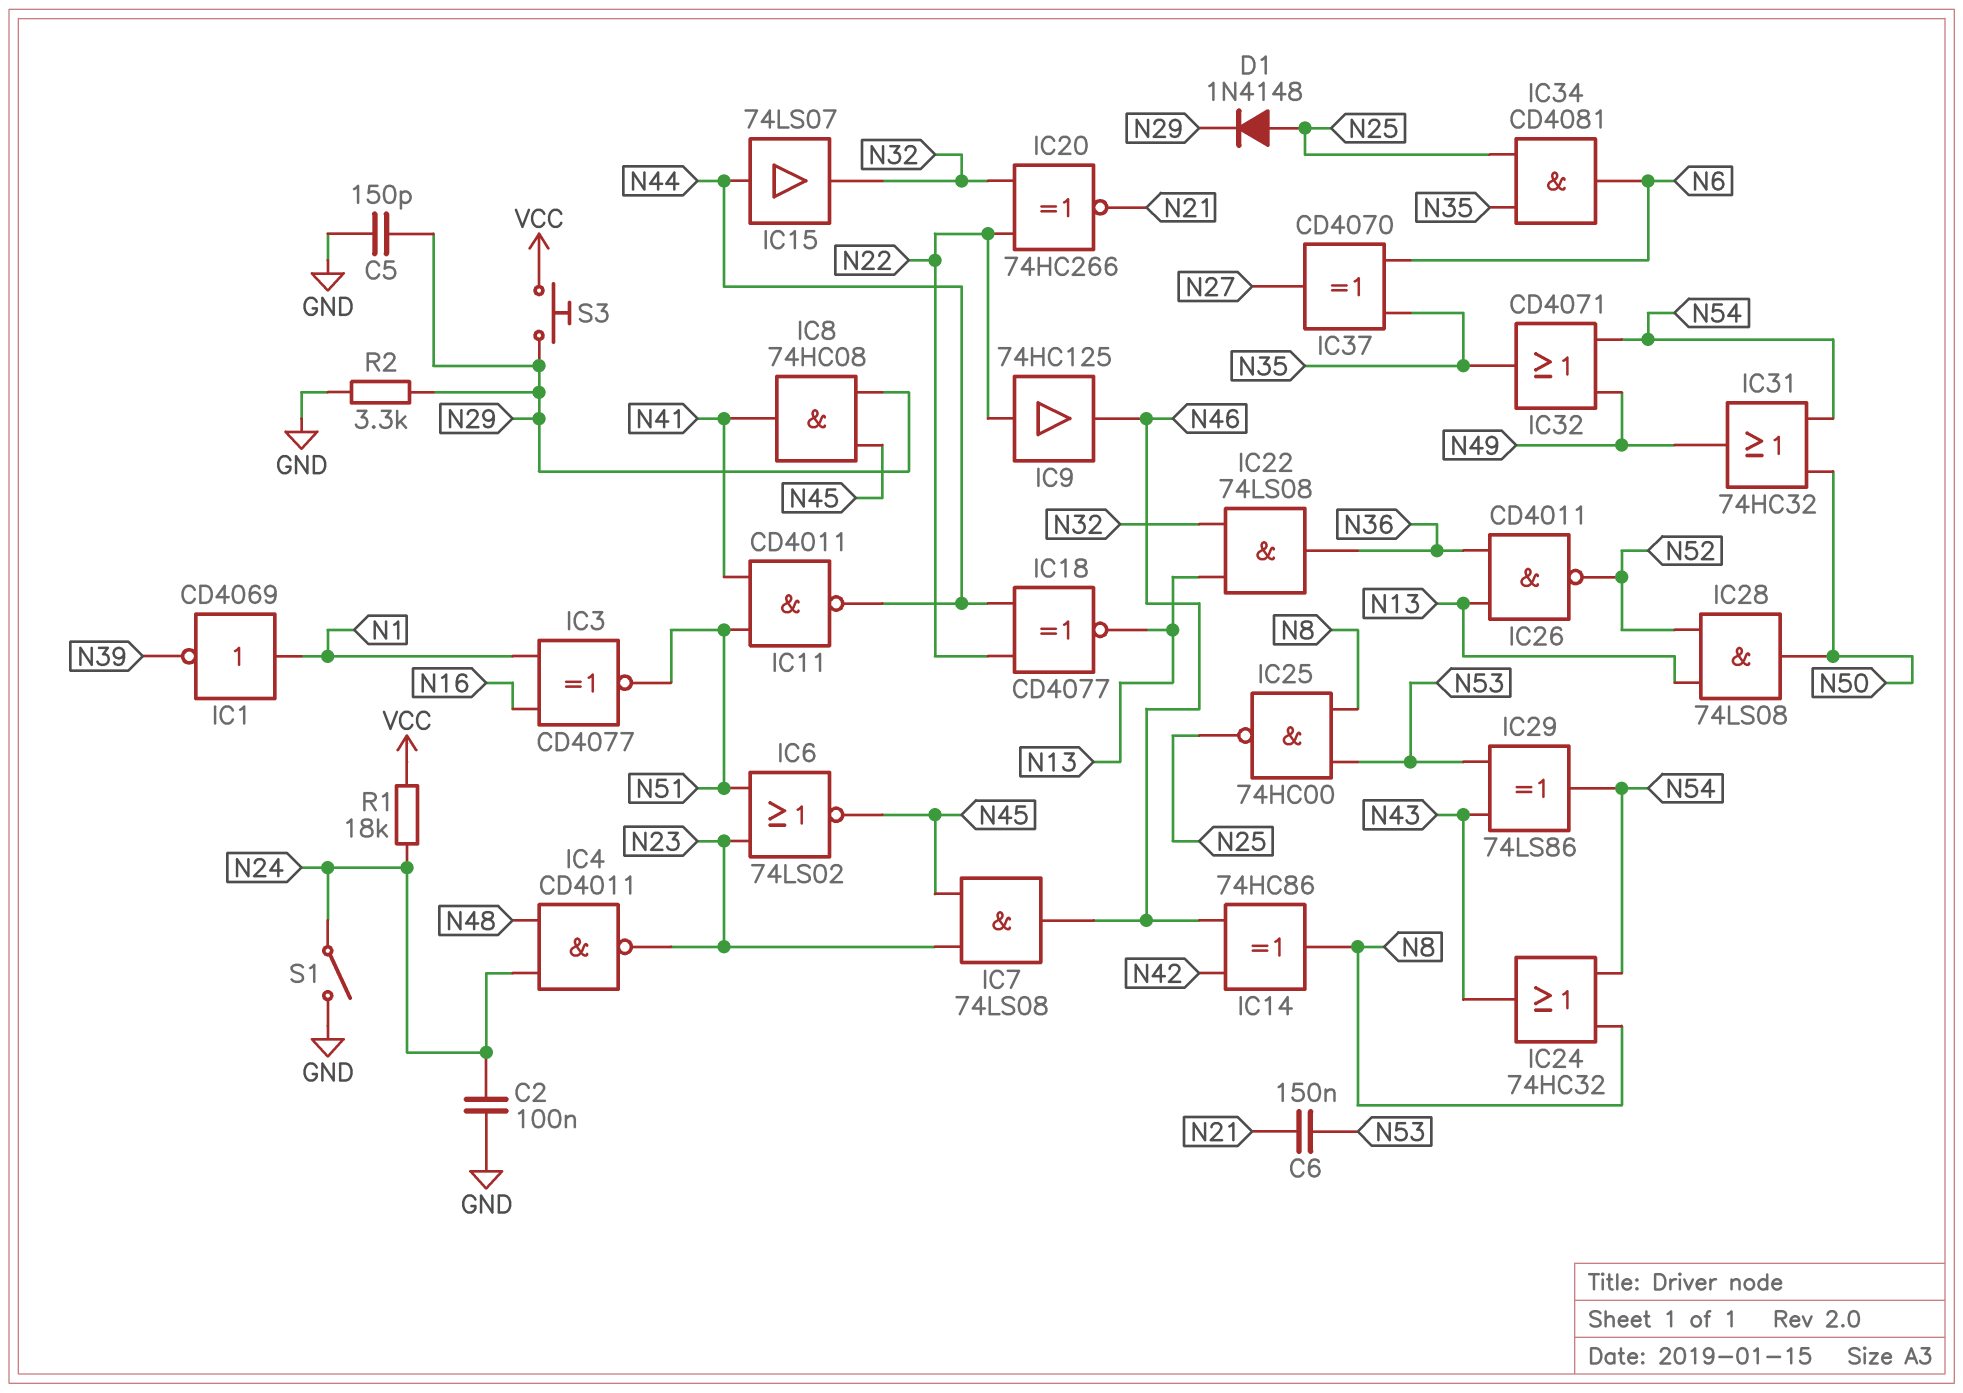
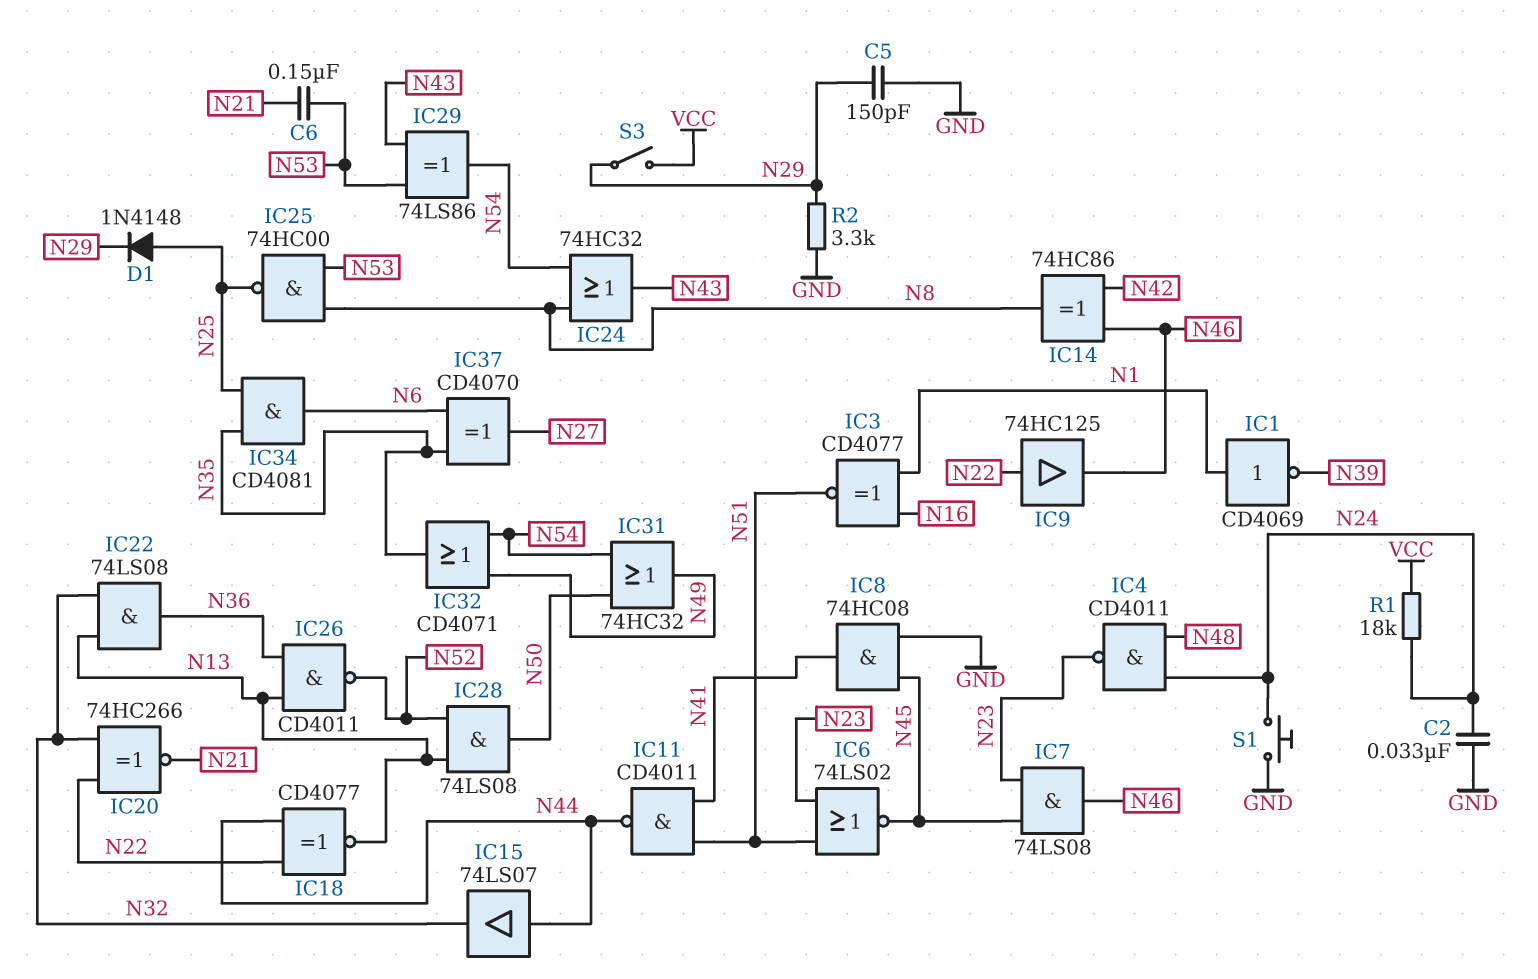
C2: 100nF (GND, N24) -> 33nF (GND, N24)
IC8: AND 74HC08 (in N29, in N45, out N41) -> AND 74HC08 (in GND, in N45, out N41)
S1: switch (GND, N24) -> button (GND, N24)
S3: button (N29, VCC) -> switch (N29, VCC)

